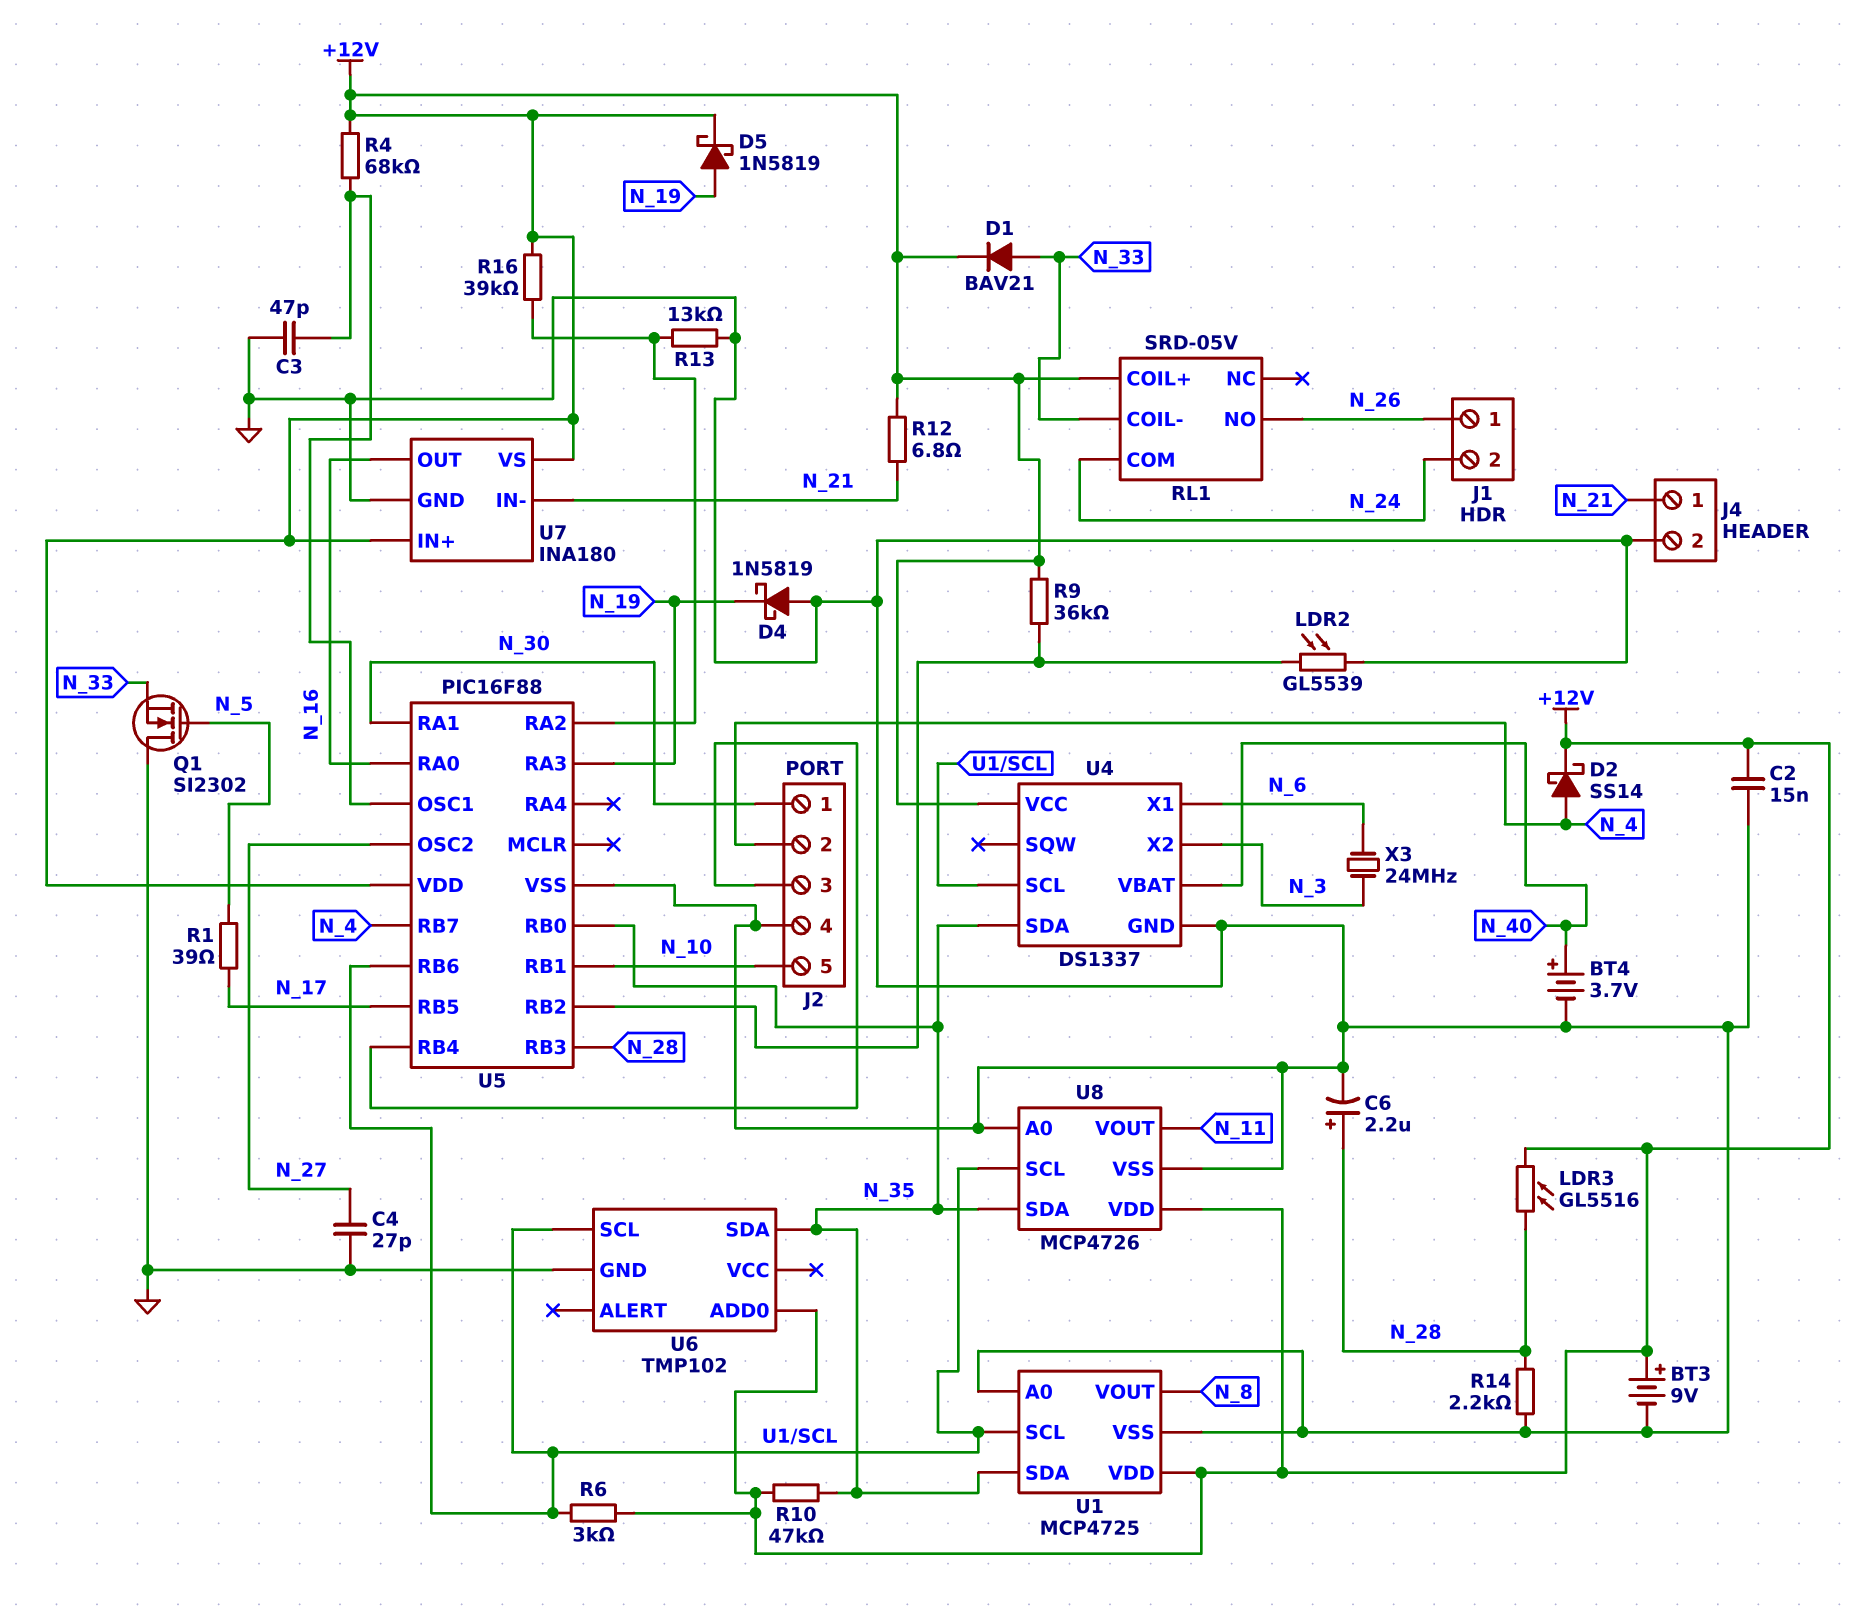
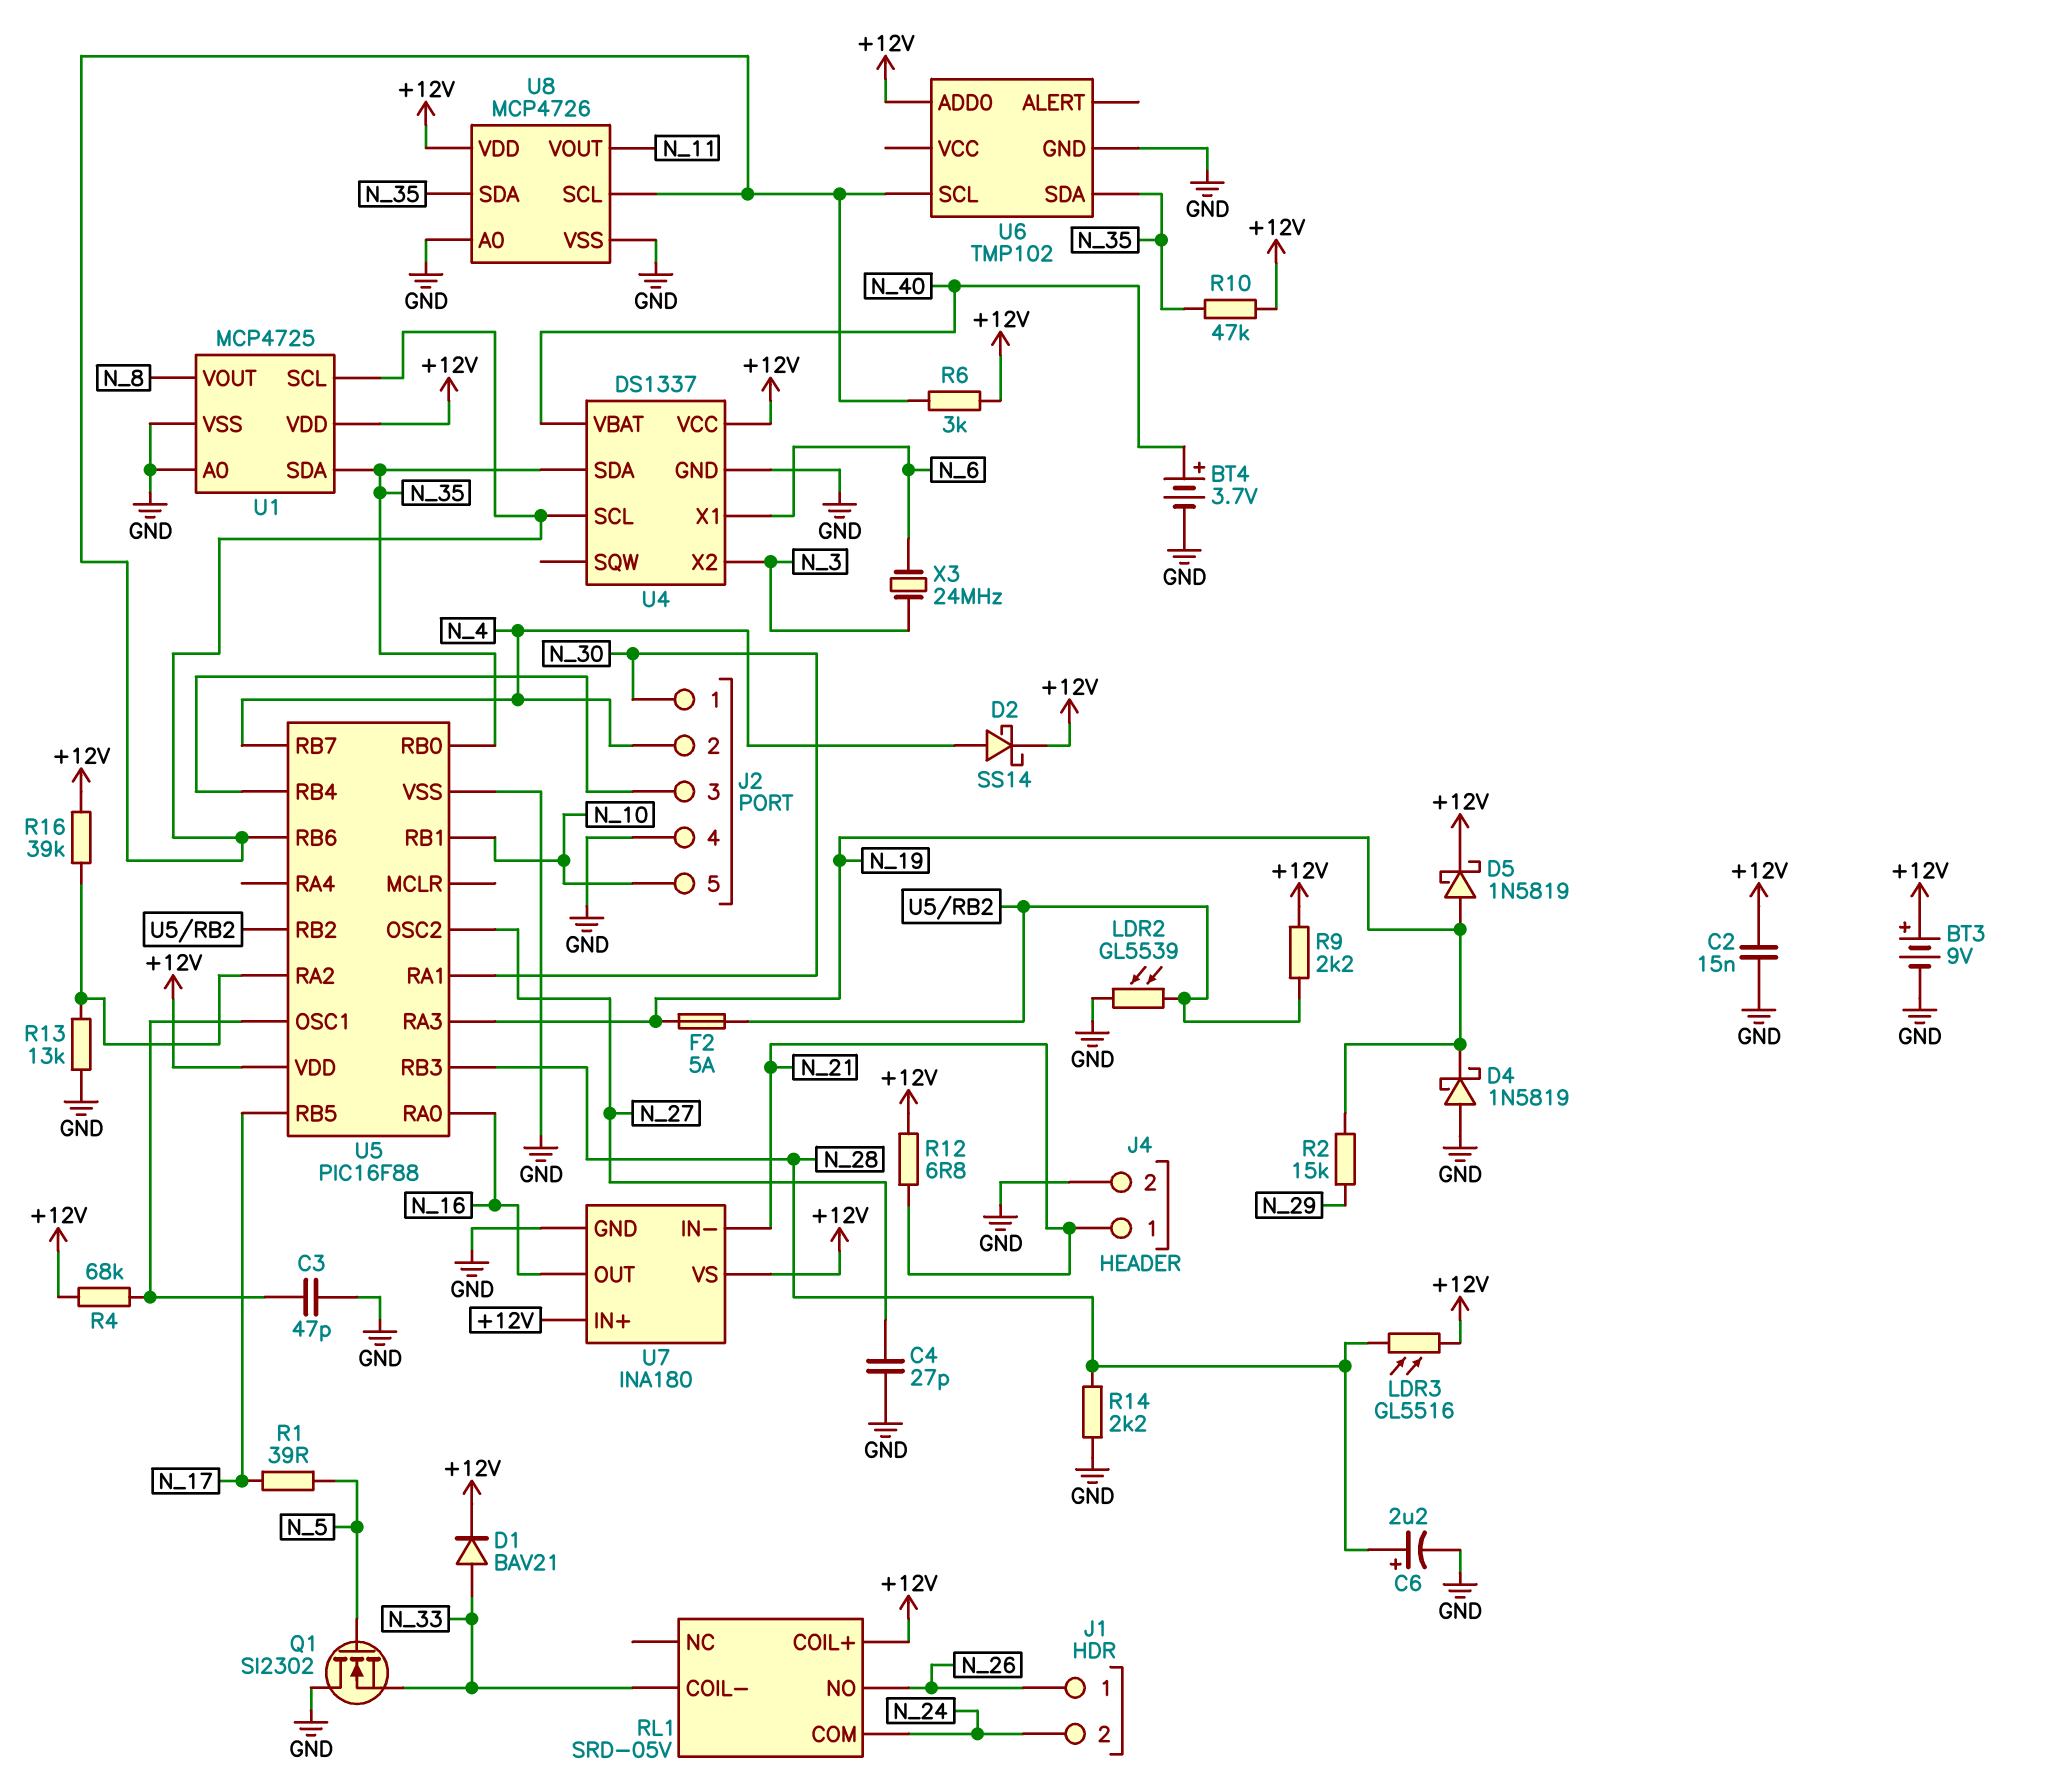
F2: none -> 5A (N_19, U5/RB2)
R2: none -> 15k (N_19, N_29)
R9: 36k (+12V, U5/RB2) -> 2.2k (+12V, U5/RB2)

